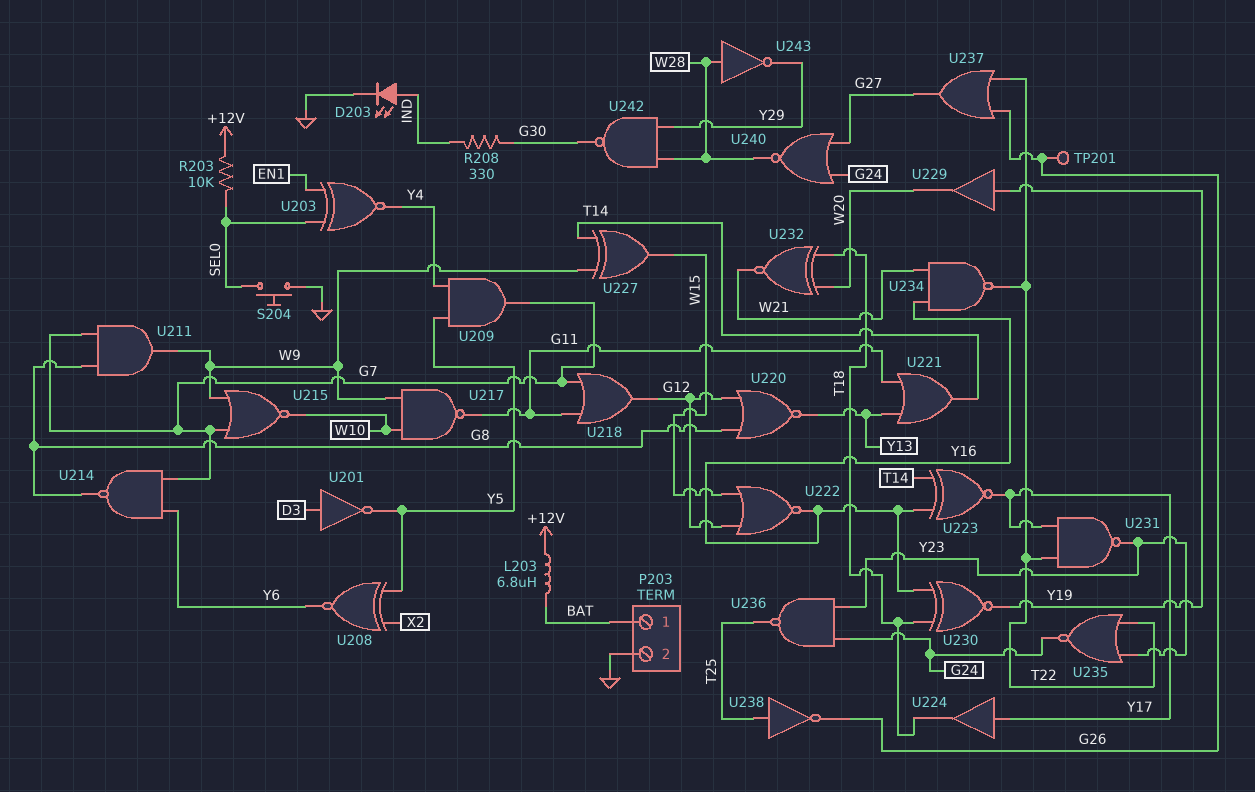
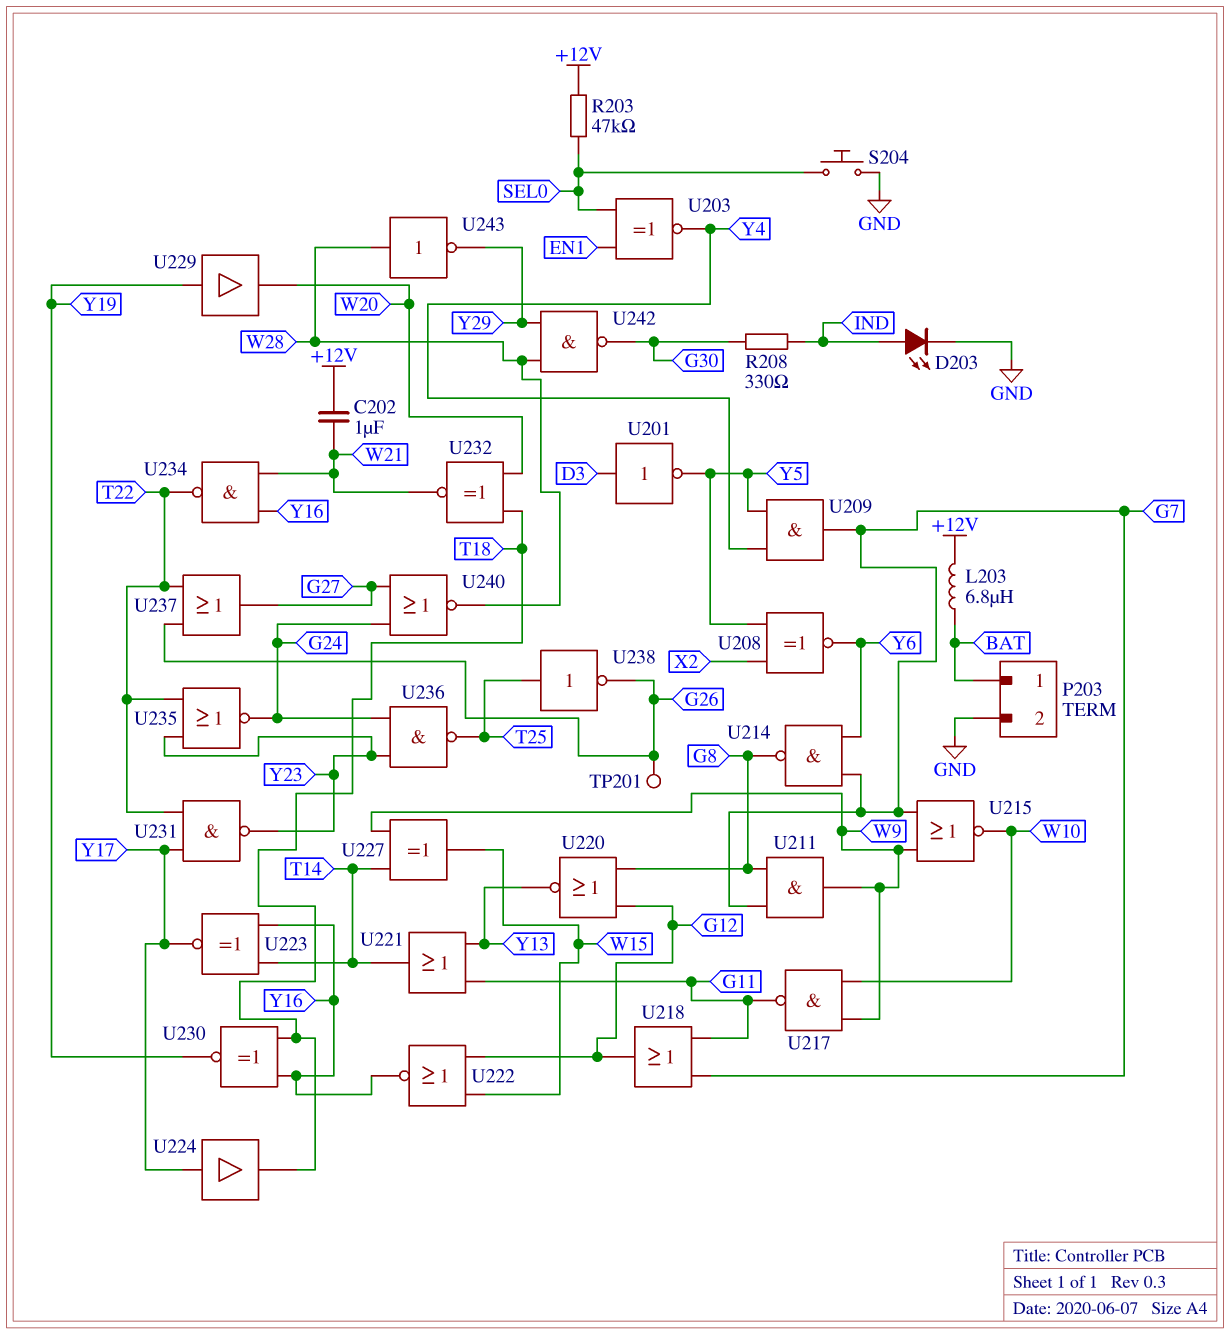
C202: none -> 1uF (+12V, W21)
R203: 10k (+12V, SEL0) -> 47k (+12V, SEL0)

